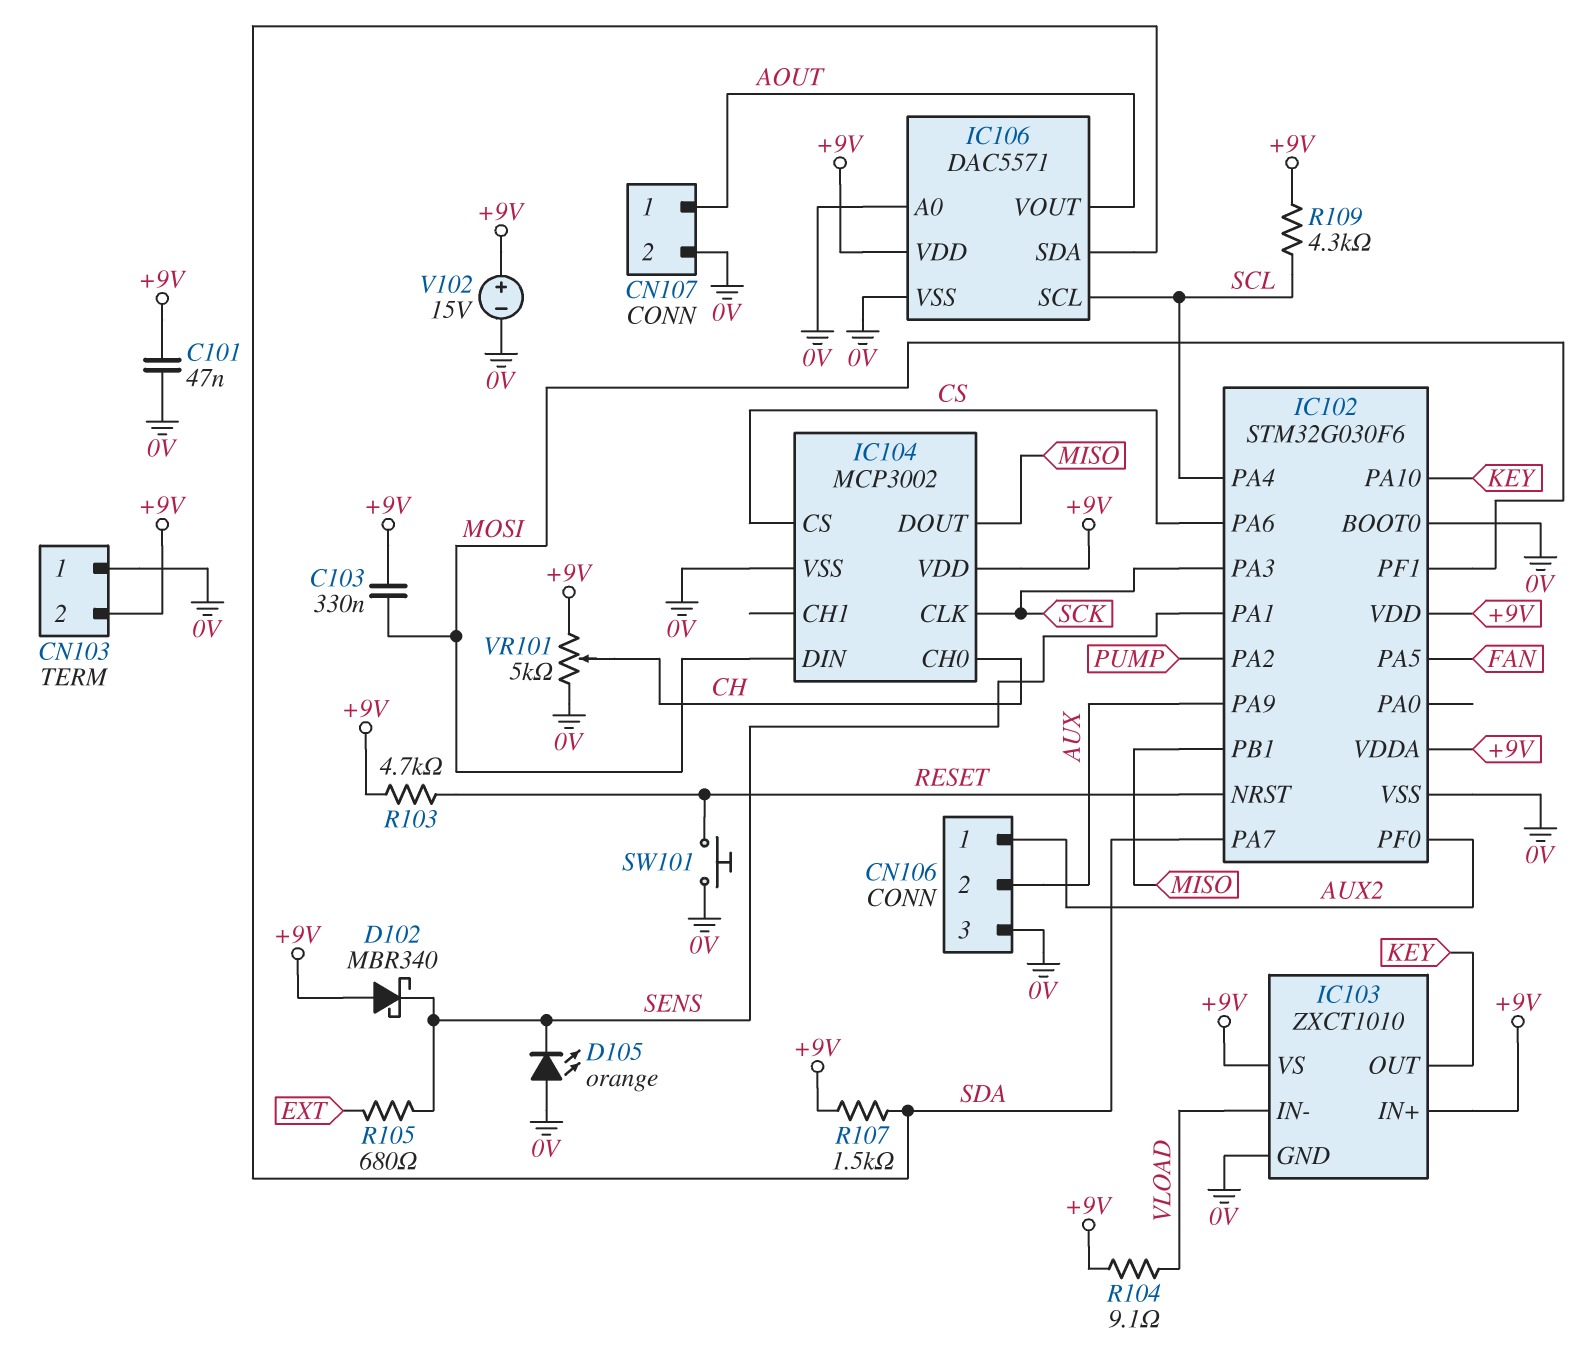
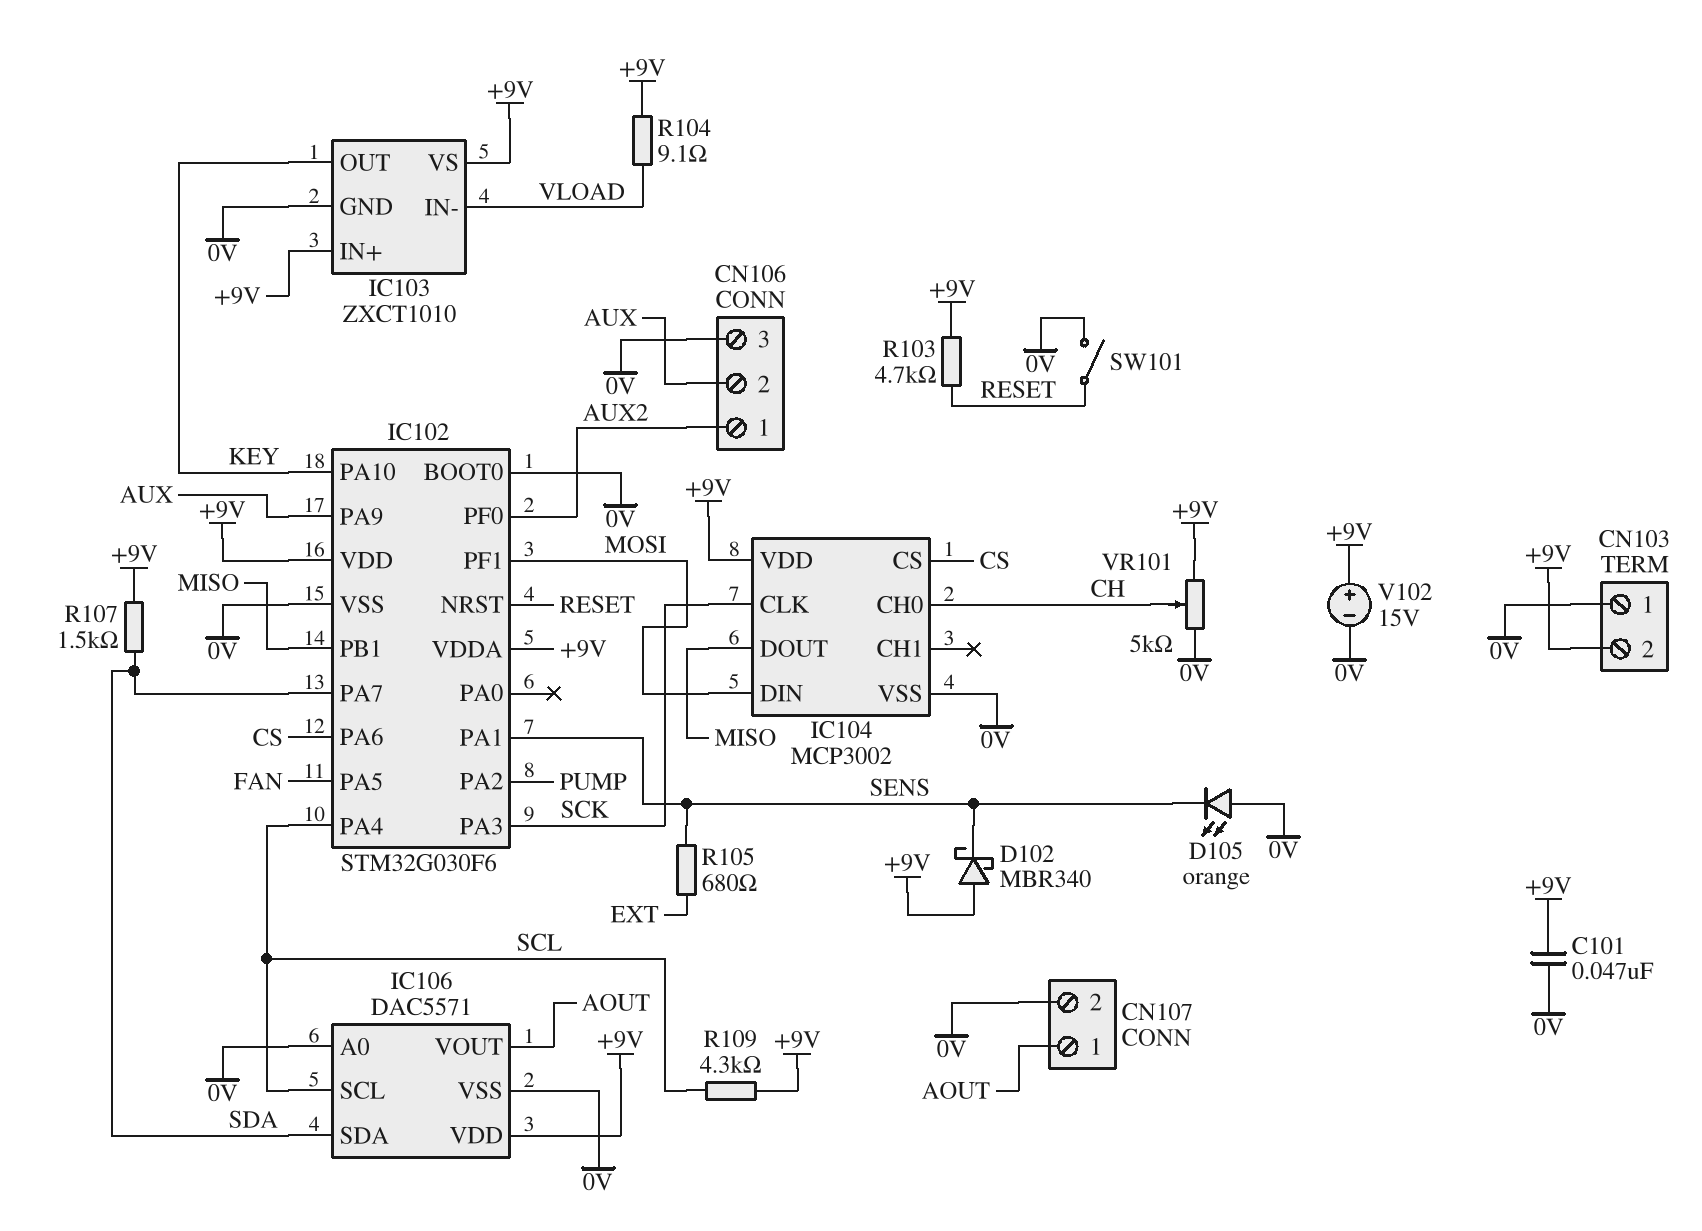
C103: 330nF (+9V, MOSI) -> none
SW101: button (0V, RESET) -> switch (0V, RESET)

